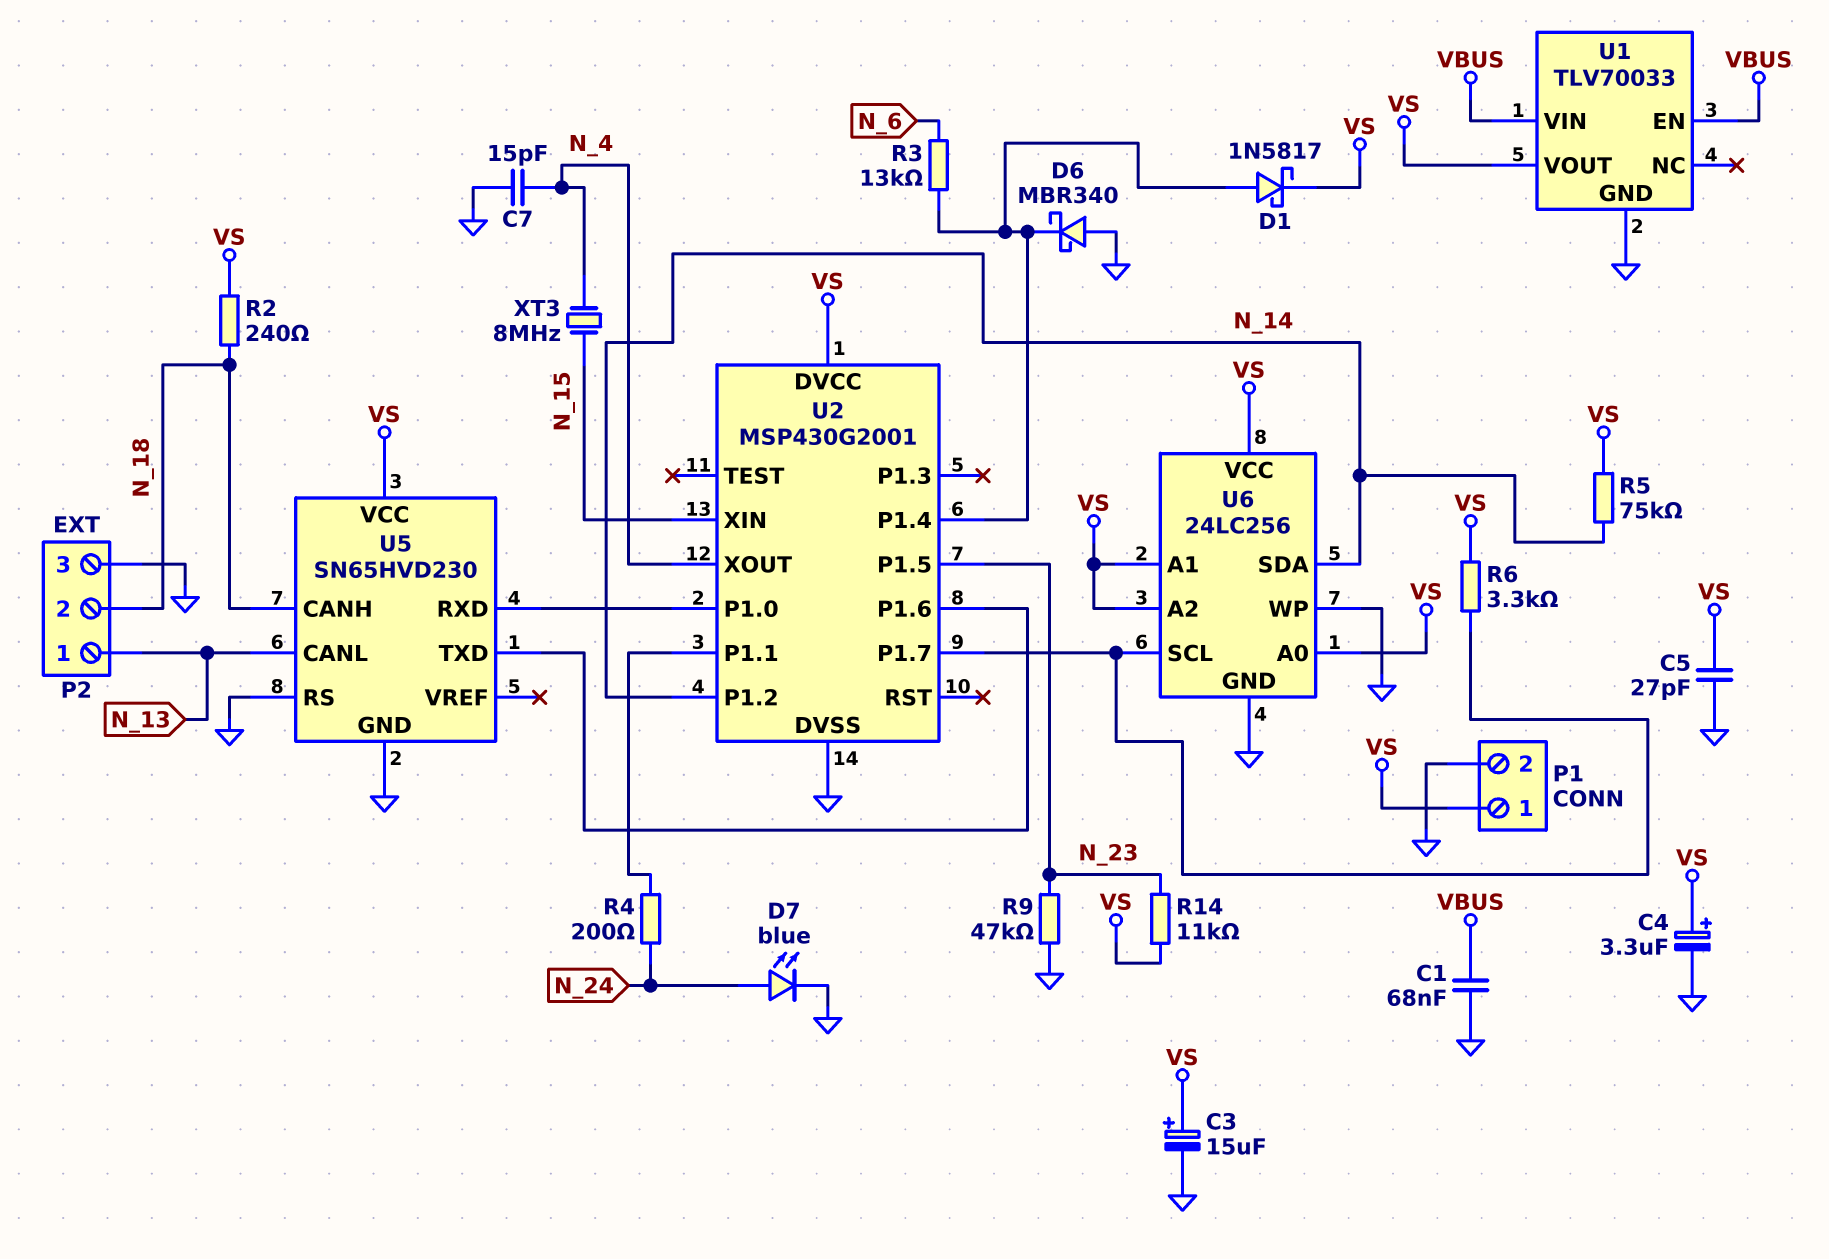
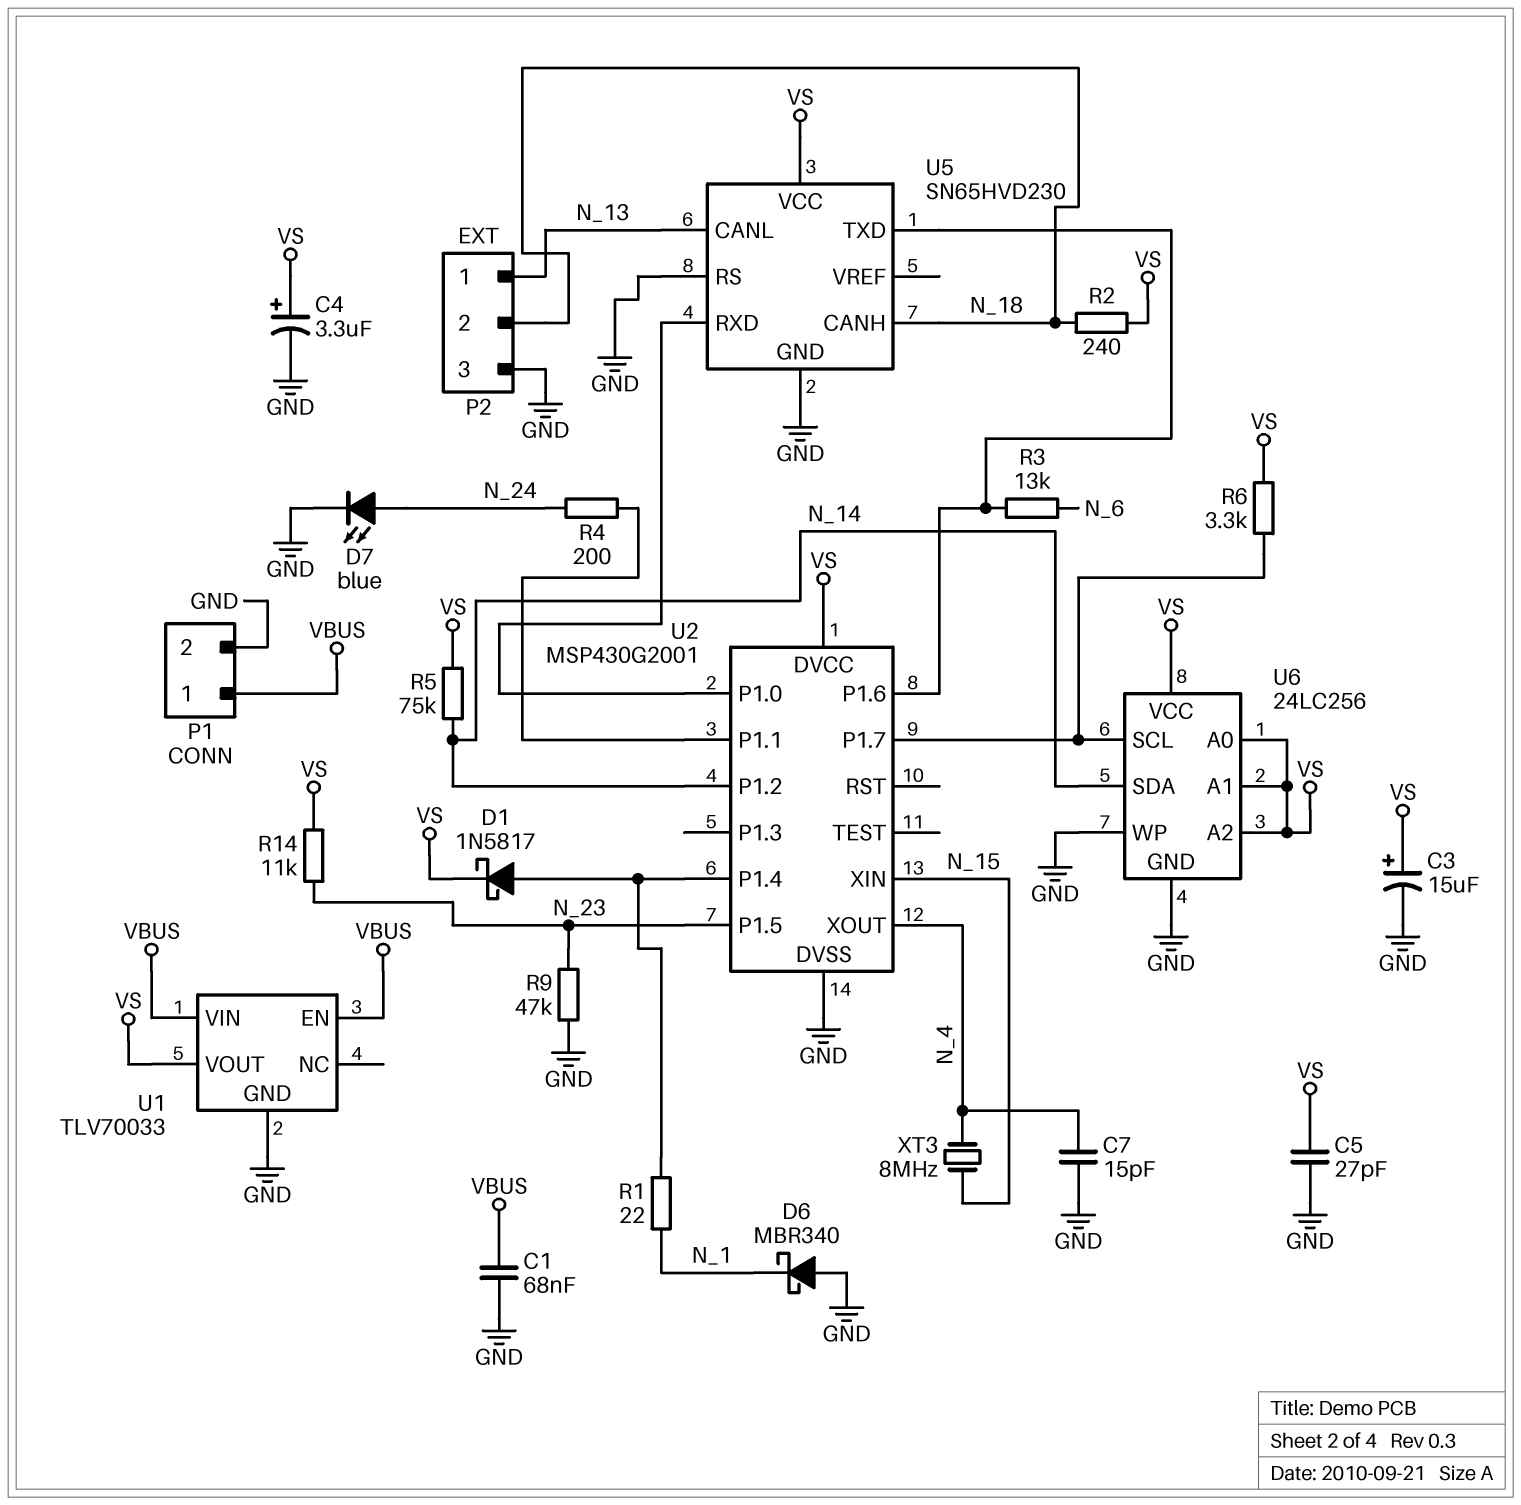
D6: schottky MBR340 (A GND, K U2/P1.4) -> schottky MBR340 (A GND, K N_1)
P1 pin 1: VS -> VBUS
R1: none -> 22 (N_1, U2/P1.4)
R3: 13k (N_6, U2/P1.4) -> 13k (N_6, U2/P1.6)

